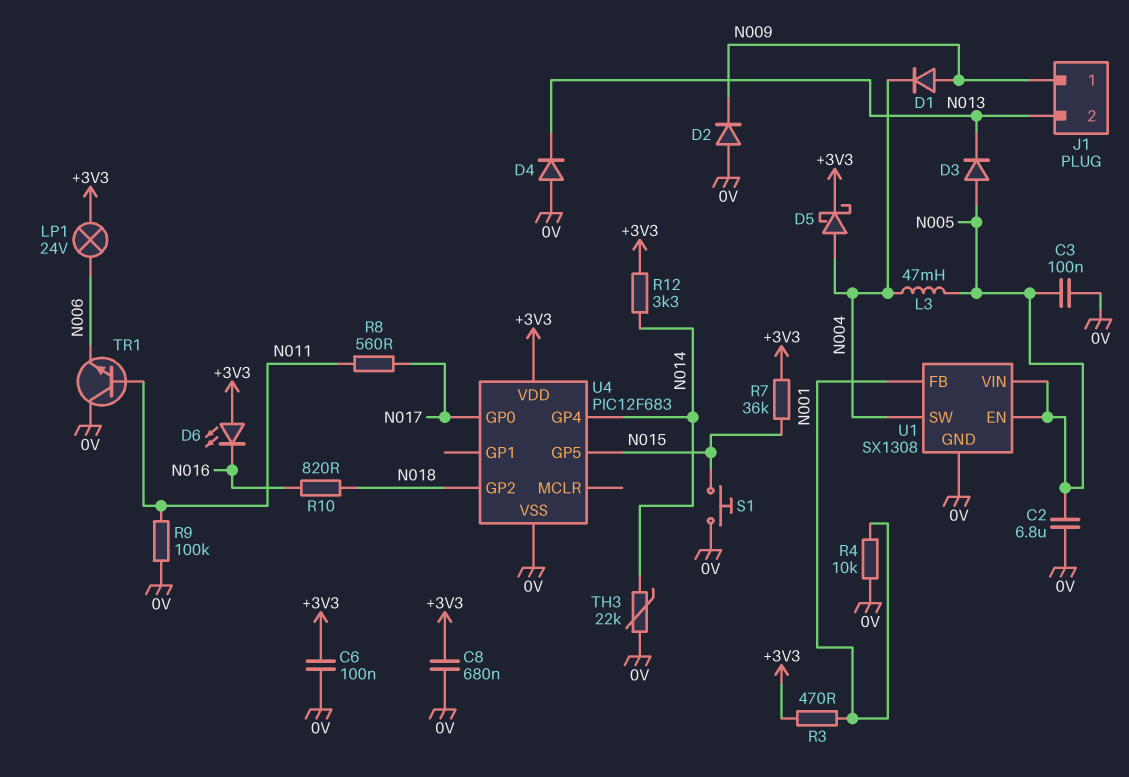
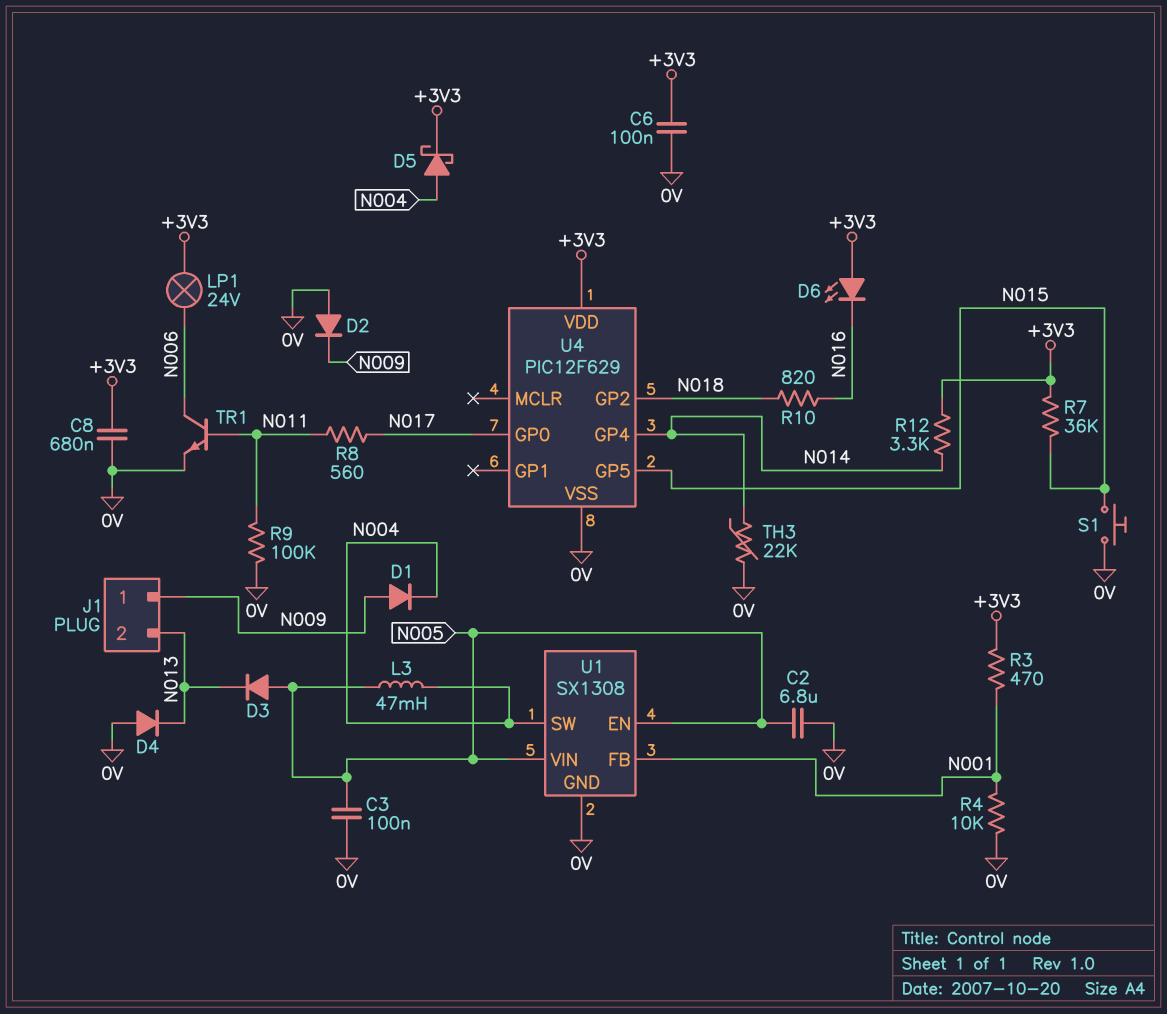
TR1: NPN (B N011, C 0V, E N006) -> NPN (B N011, C N006, E 0V)
U4: PIC12F683 -> PIC12F629

